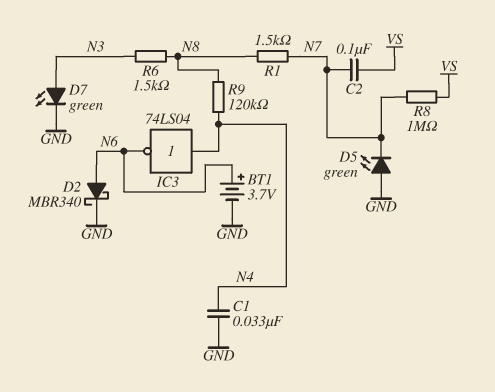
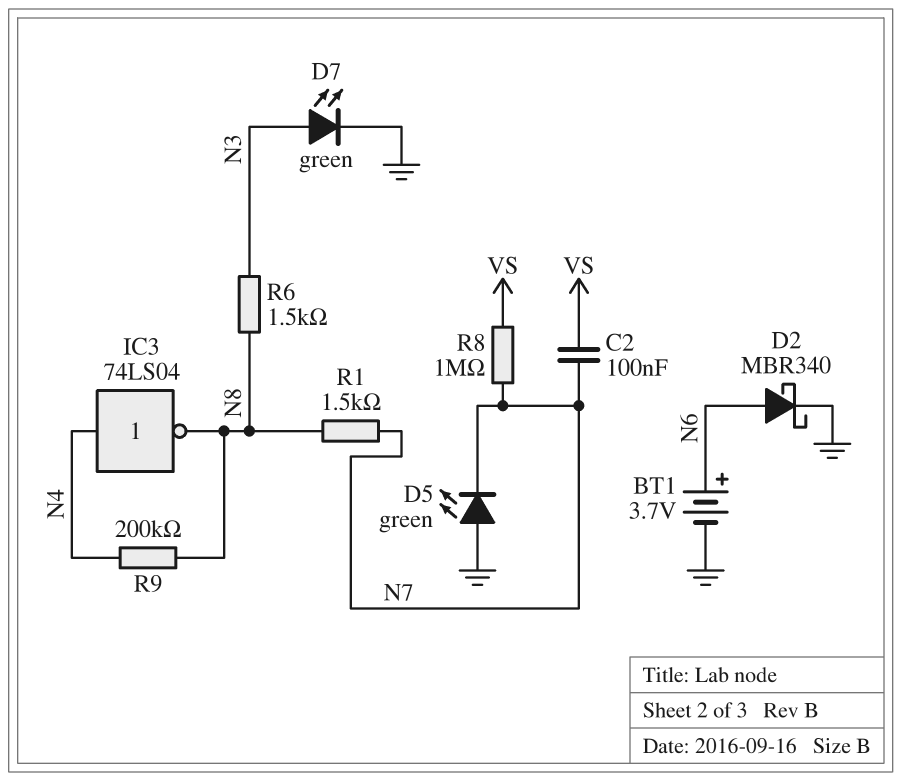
C1: 33nF (GND, N4) -> none
IC3: NOT 74LS04 (in N4, out N6) -> NOT 74LS04 (in N4, out N8)
R9: 120k (N4, N8) -> 200k (N4, N8)

